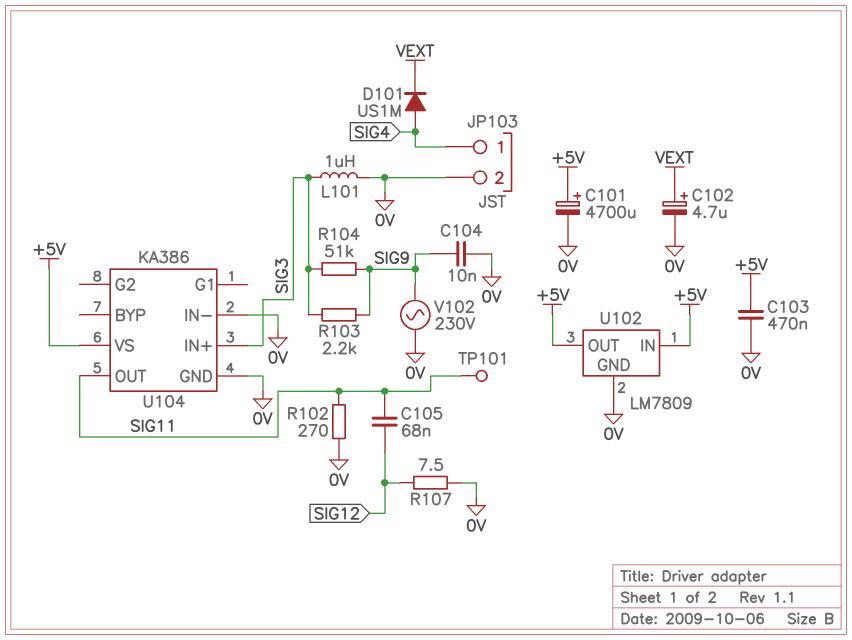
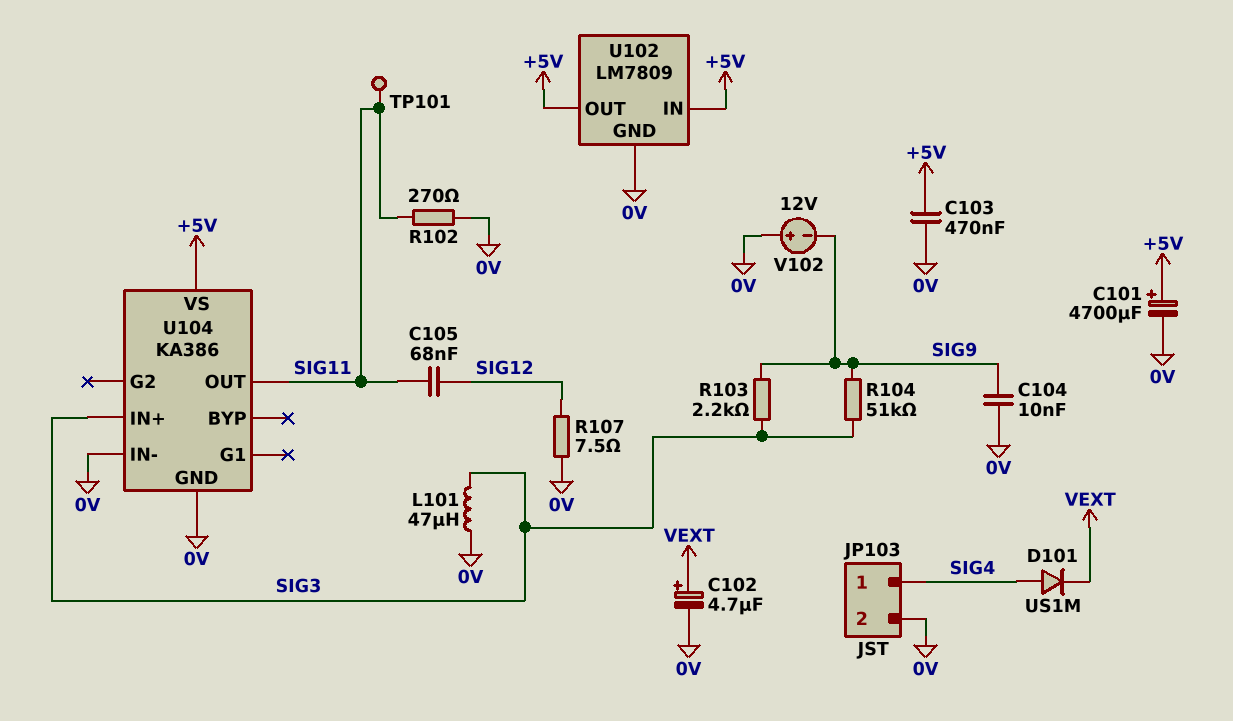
L101: 1uH (0V, SIG3) -> 47uH (0V, SIG3)
V102: AC 230V (0V, SIG9) -> 12V (plus 0V, minus SIG9)

